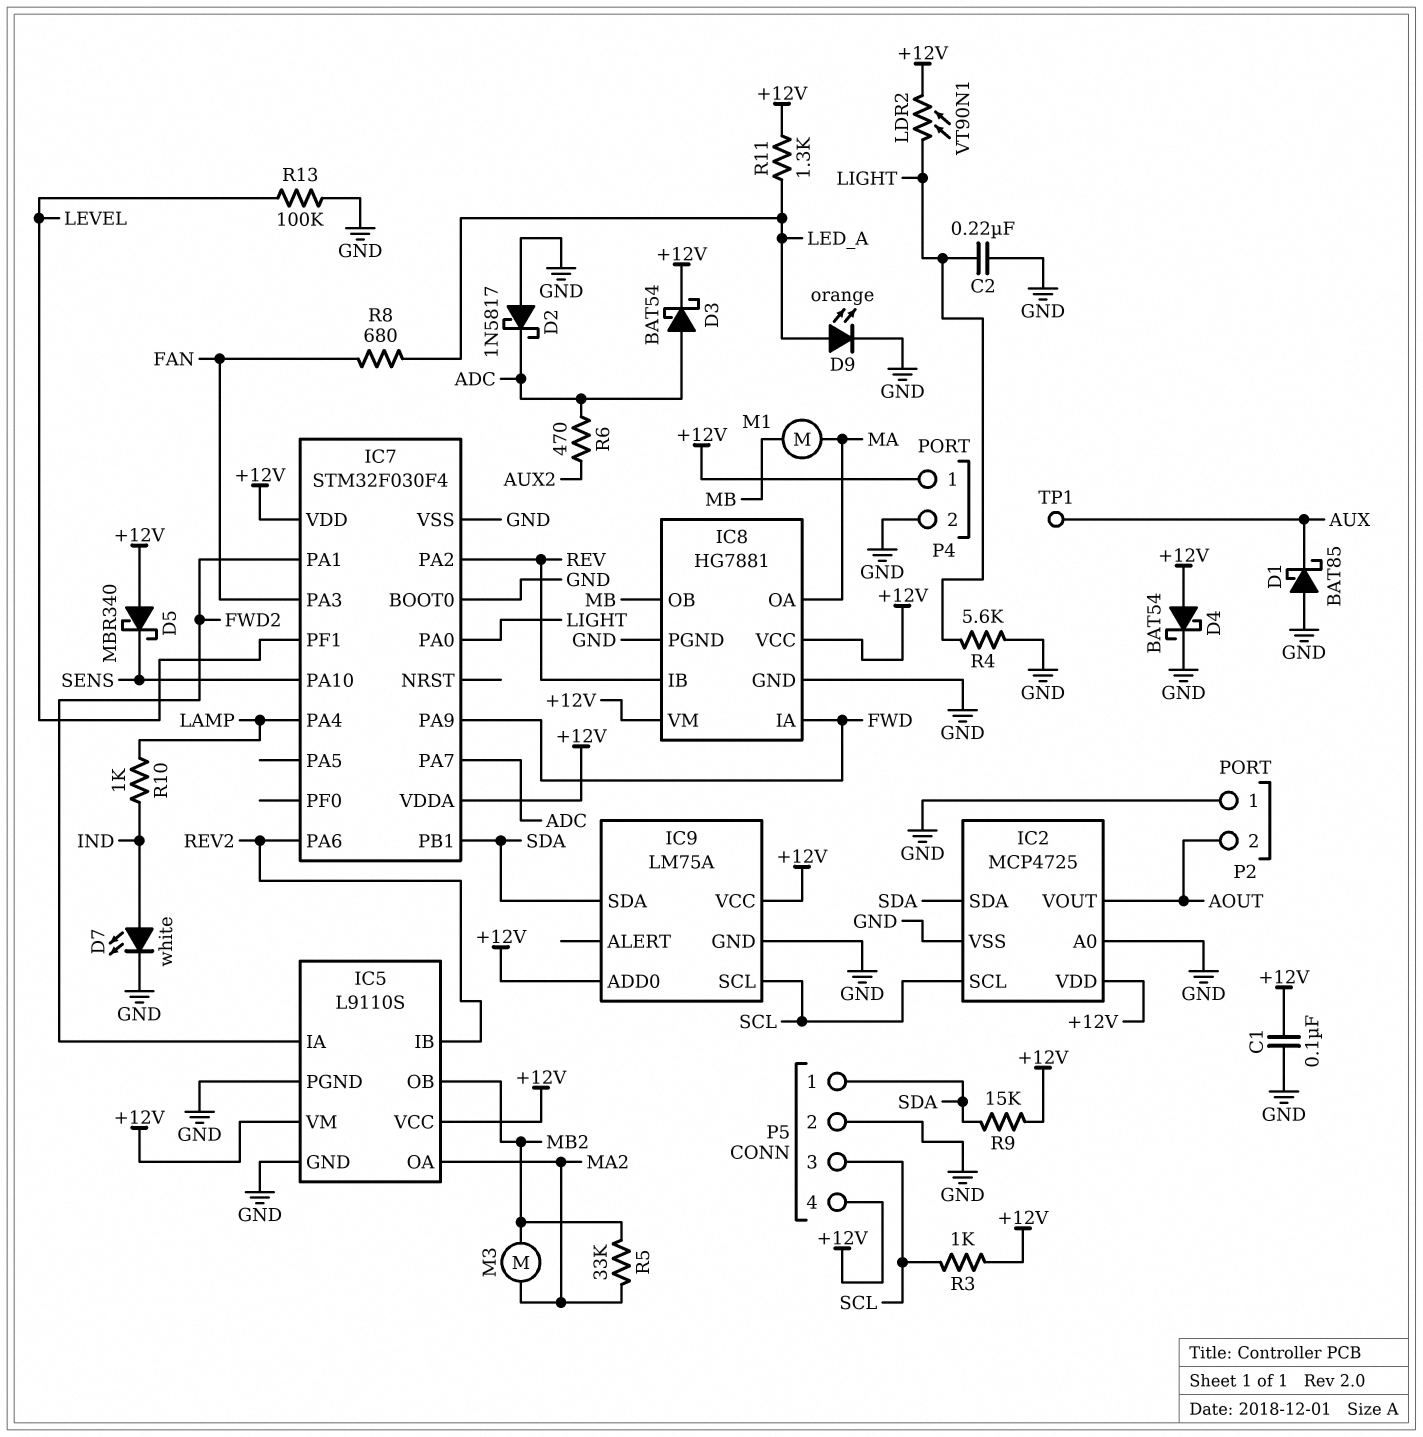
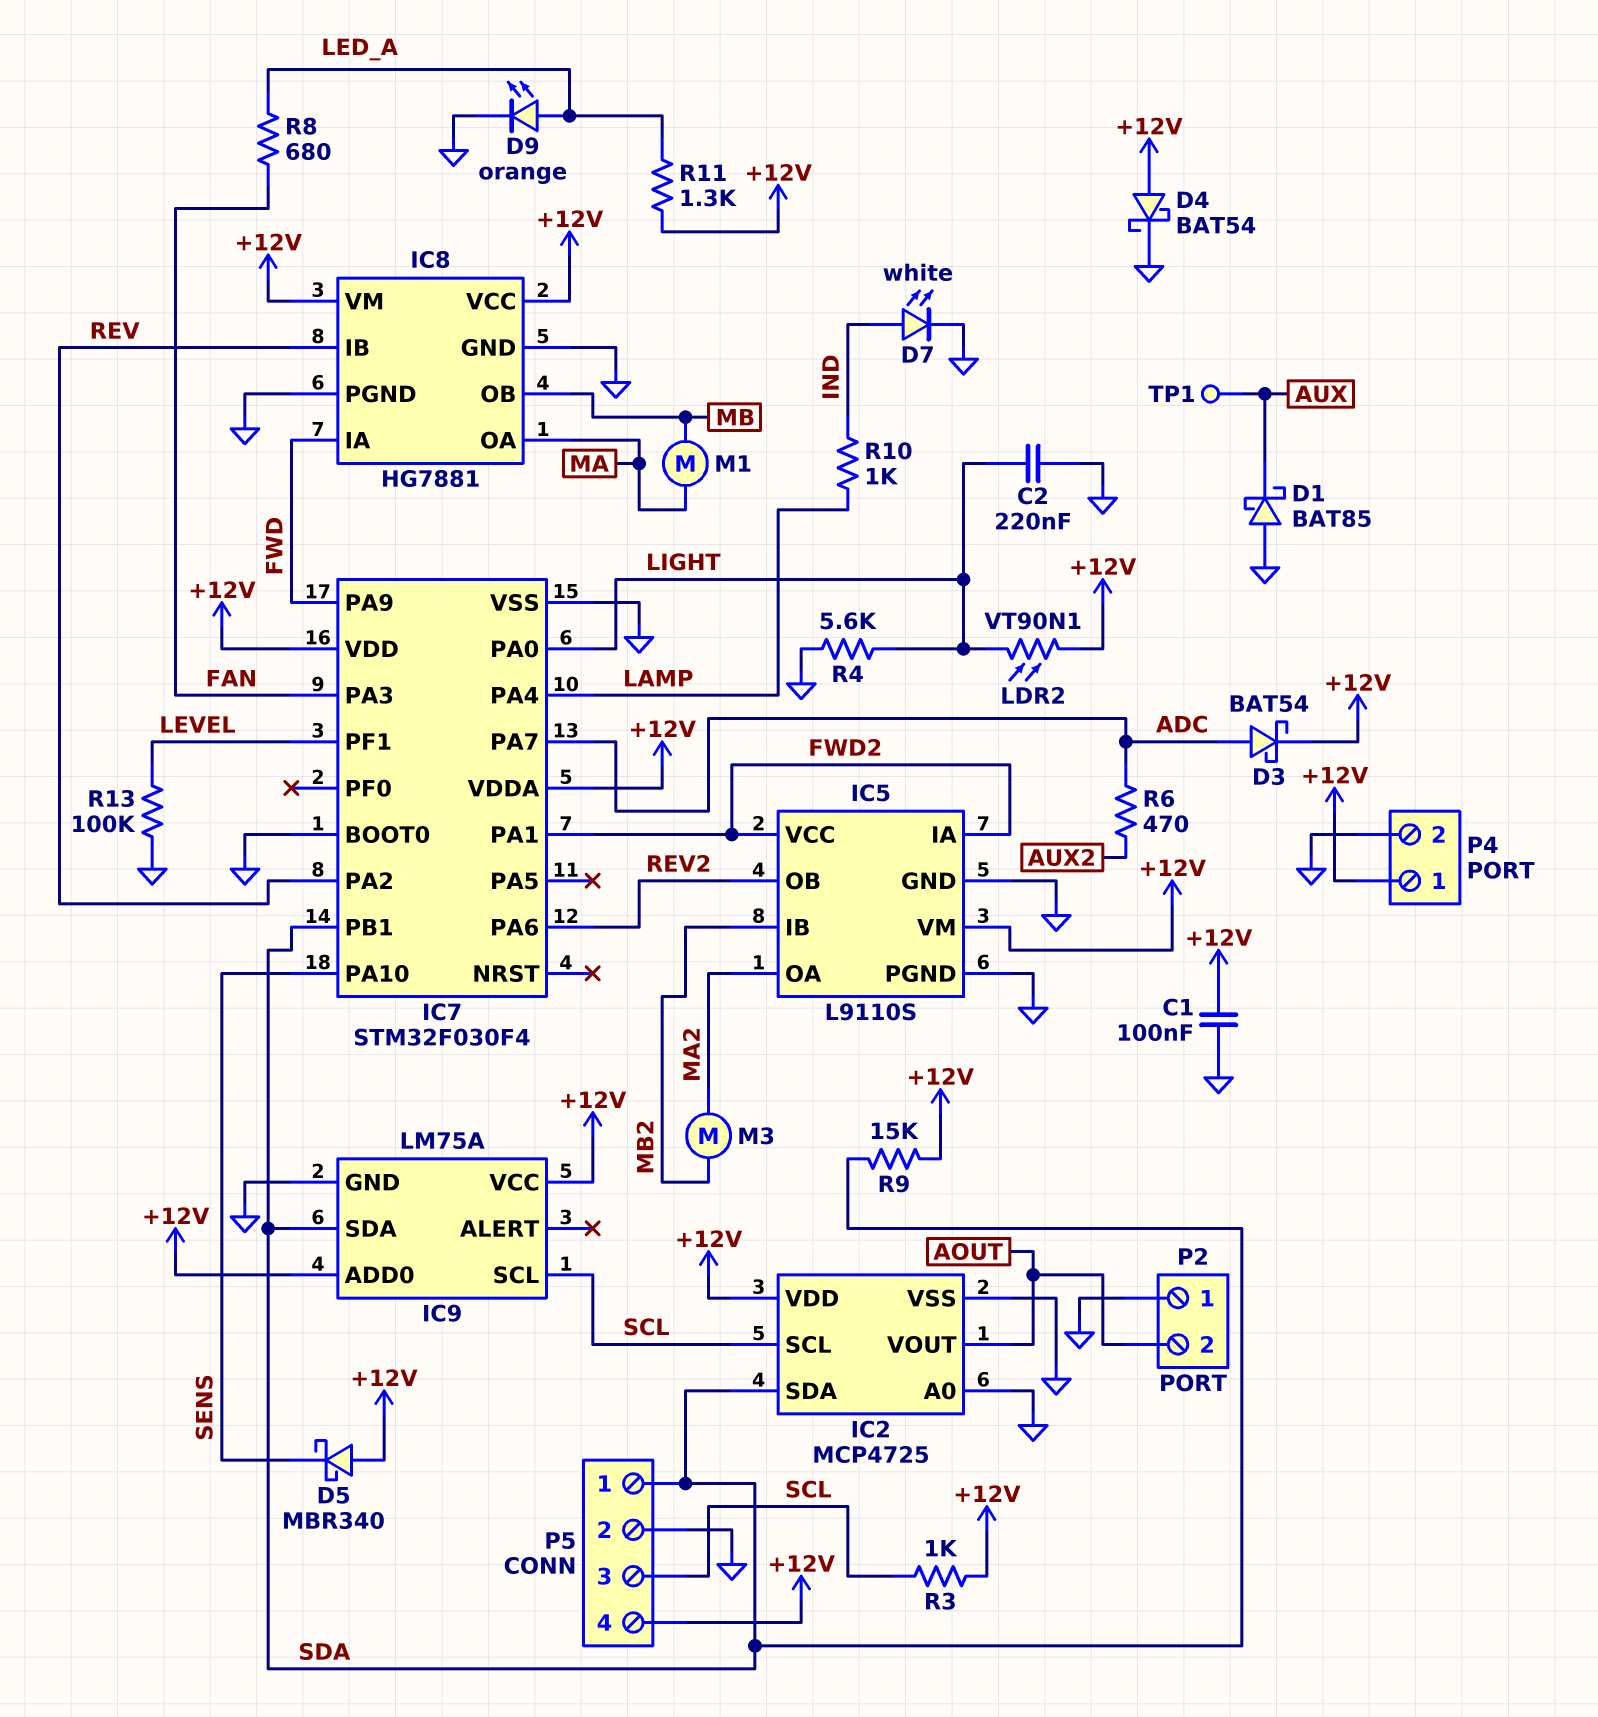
D2: schottky 1N5817 (A GND, K ADC) -> none
IC5 pin IB: REV2 -> MB2
IC5 pin OB: MB2 -> REV2
IC5 pin VCC: +12V -> FWD2
R5: 33k (MA2, MB2) -> none

